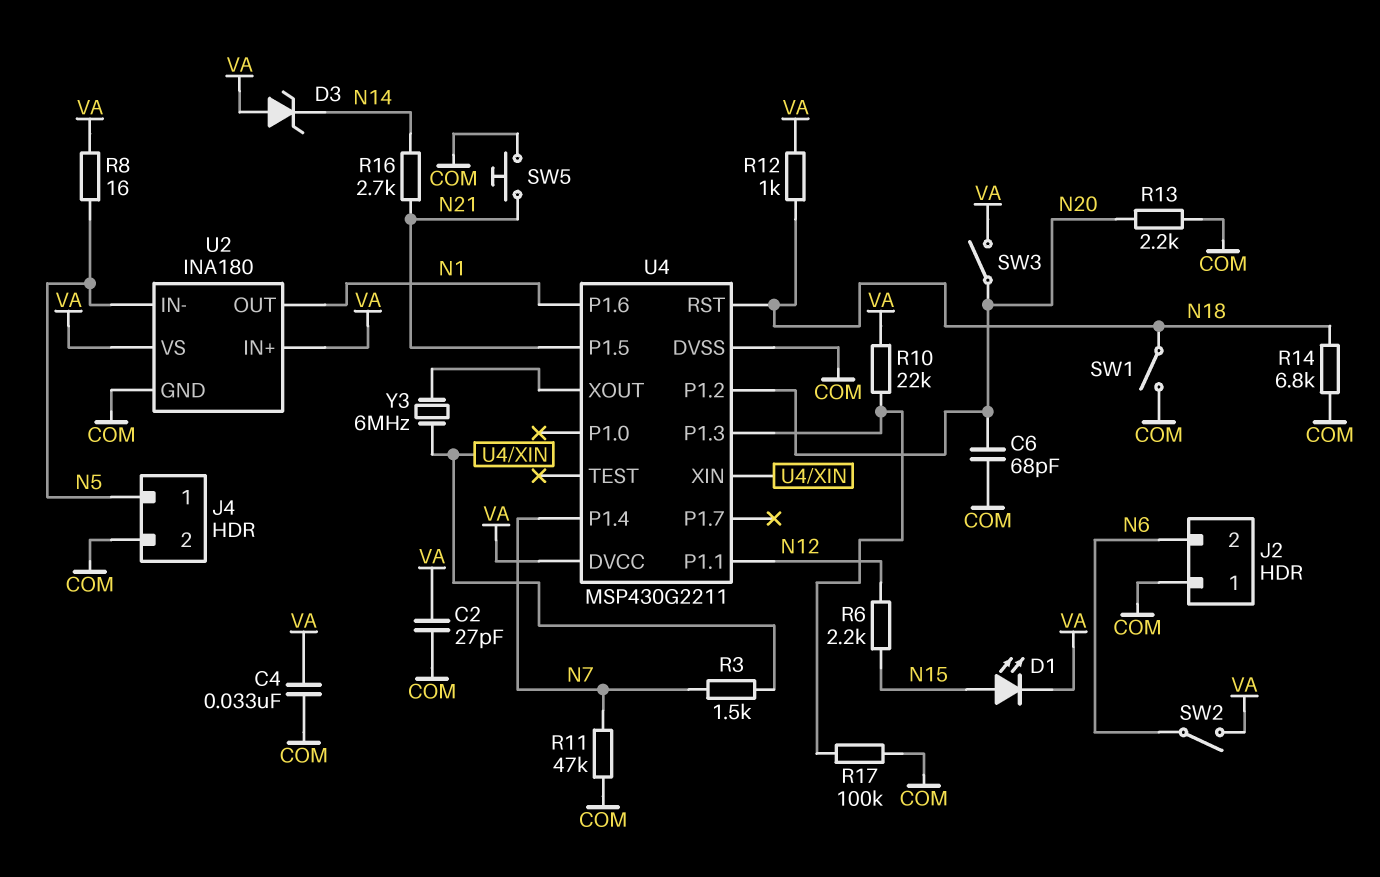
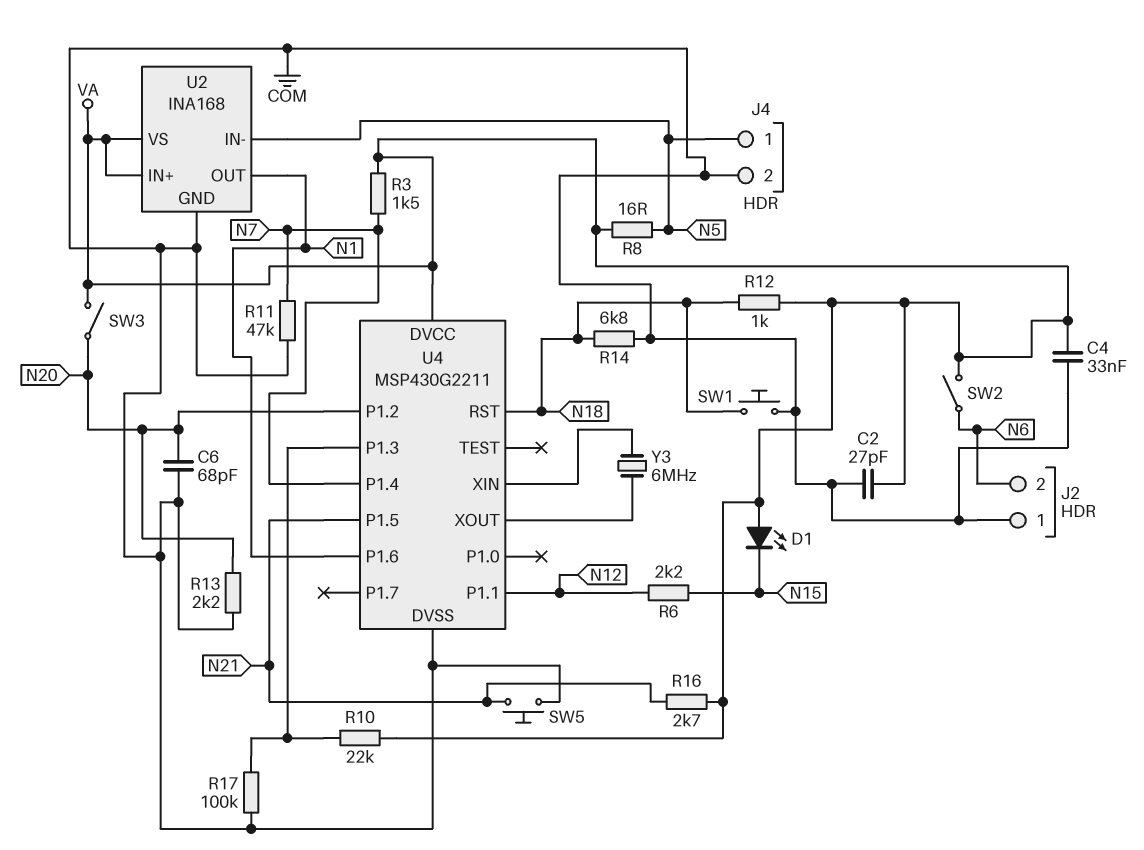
D1: LED (A N15, K VA) -> LED (A VA, K N15)
D3: zener (A VA, K N14) -> none
R3: 1.5k (N7, U4/XIN) -> 1.5k (N7, VA)
R16: 2.7k (N14, N21) -> 2.7k (N21, VA)
SW1: switch (COM, N18) -> button (COM, N18)
U2: INA180 -> INA168

